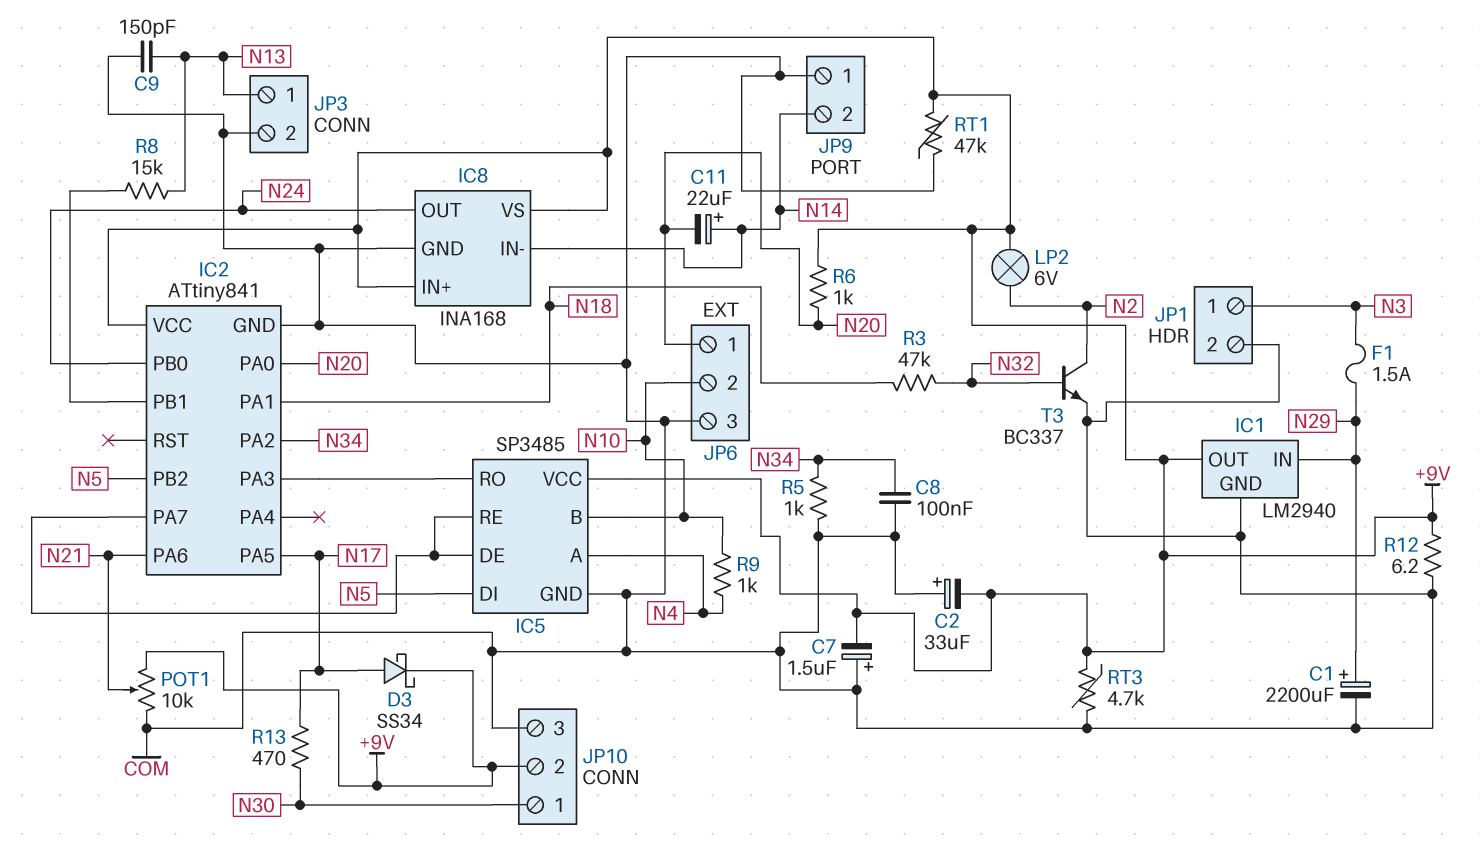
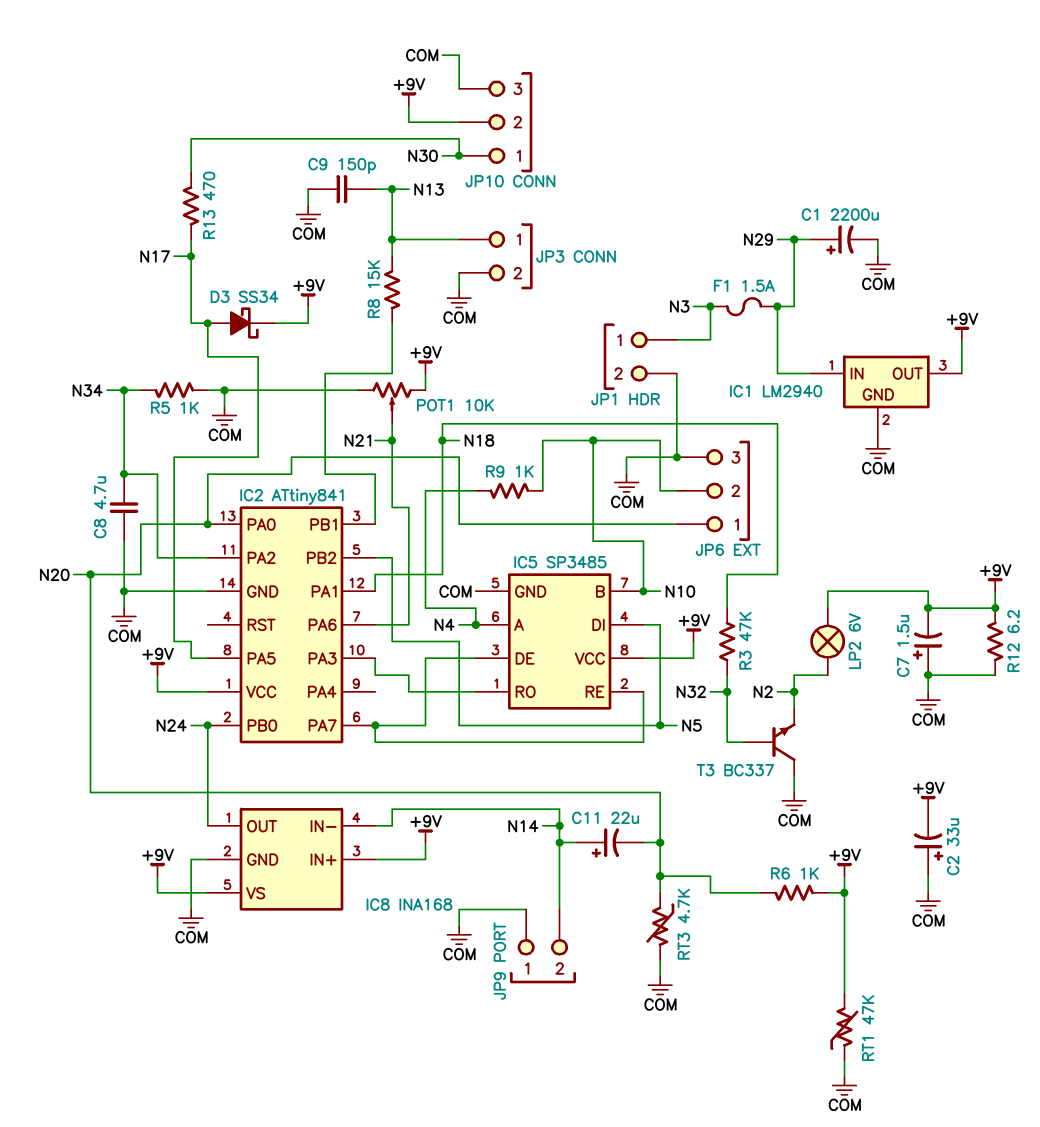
C8: 100nF (COM, N34) -> 4.7uF (COM, N34)
RT3: 4.7k (+9V, COM) -> 4.7k (COM, N20)
T3: NPN BC337 (B N32, C N2, E COM) -> NPN BC337 (B N32, C COM, E N2)

